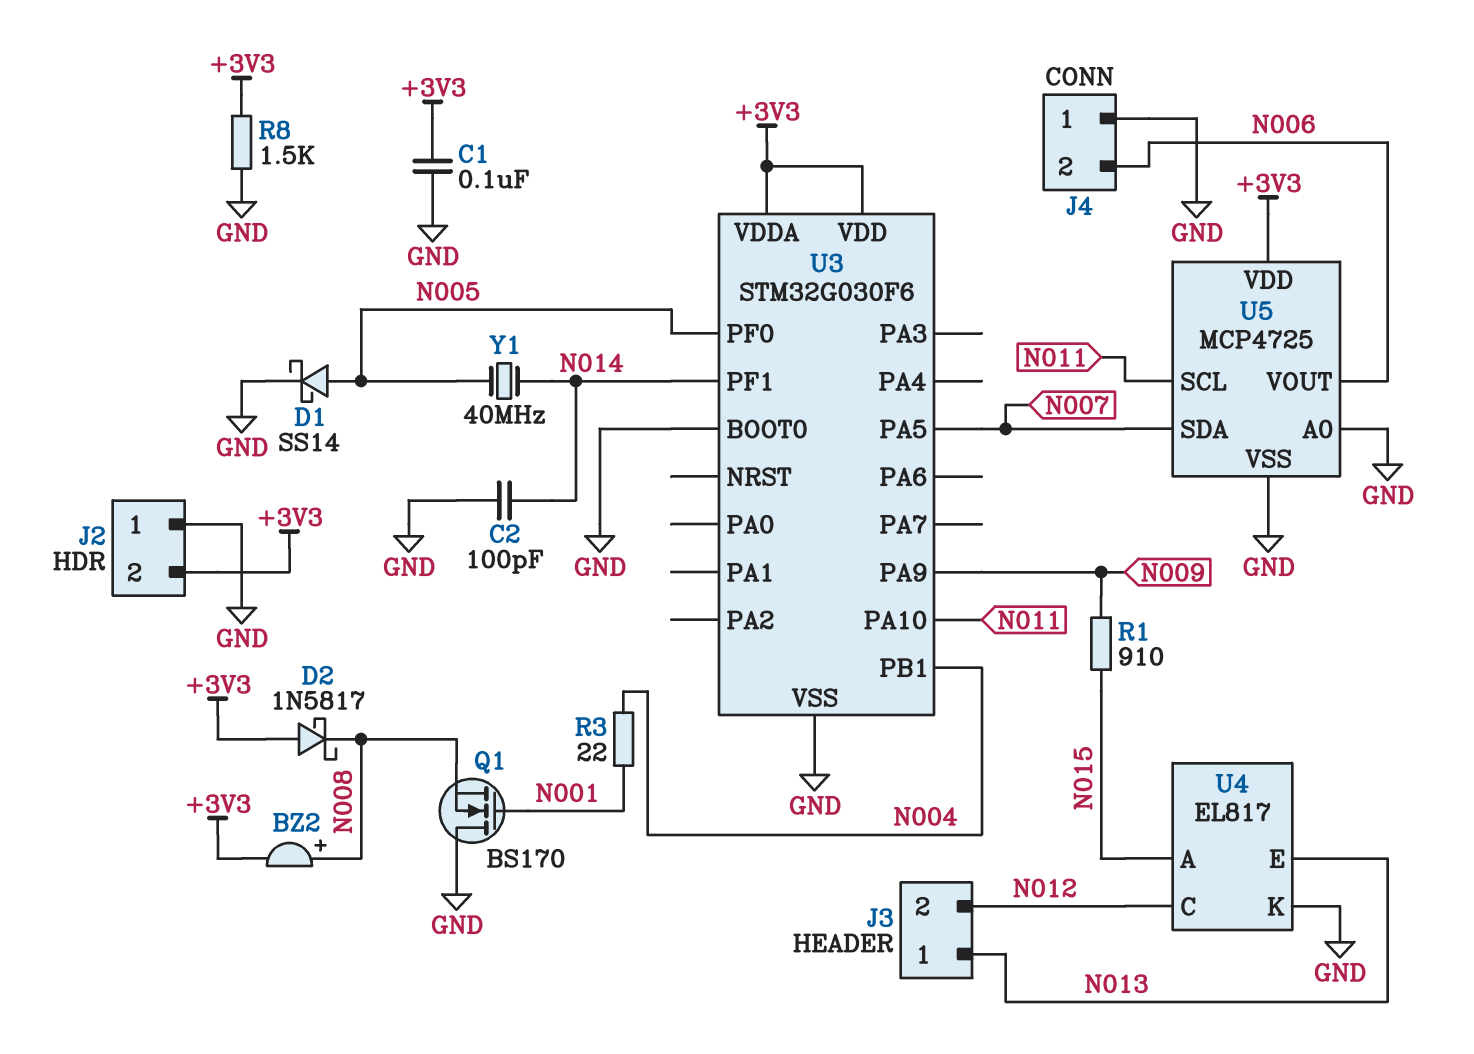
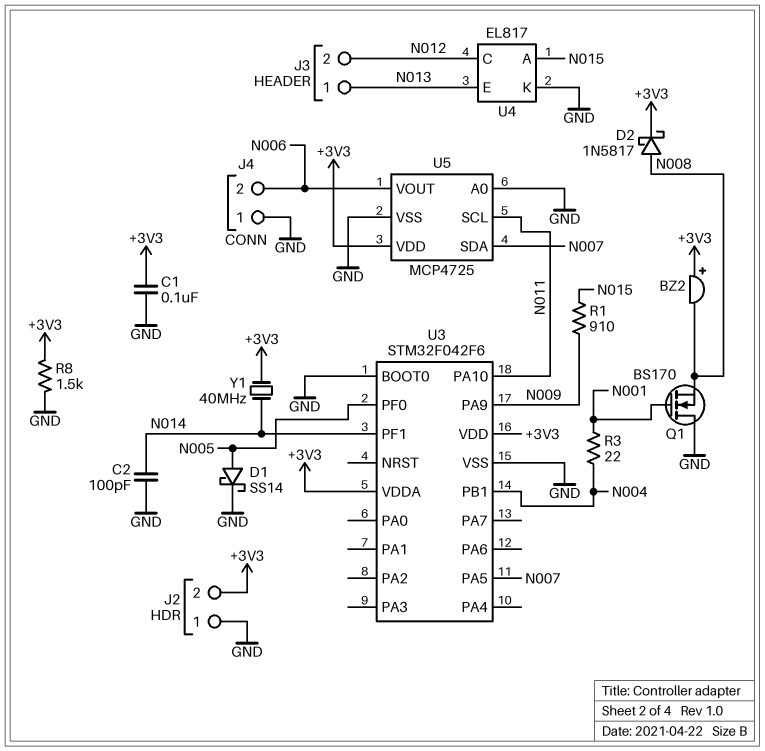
BZ2: buzzer (plus N008, minus +3V3) -> buzzer (plus +3V3, minus N008)
D2: schottky 1N5817 (A +3V3, K N008) -> schottky 1N5817 (A N008, K +3V3)
U3: STM32G030F6 -> STM32F042F6
Y1: 40MHz (N005, N014) -> 40MHz (+3V3, N014)

